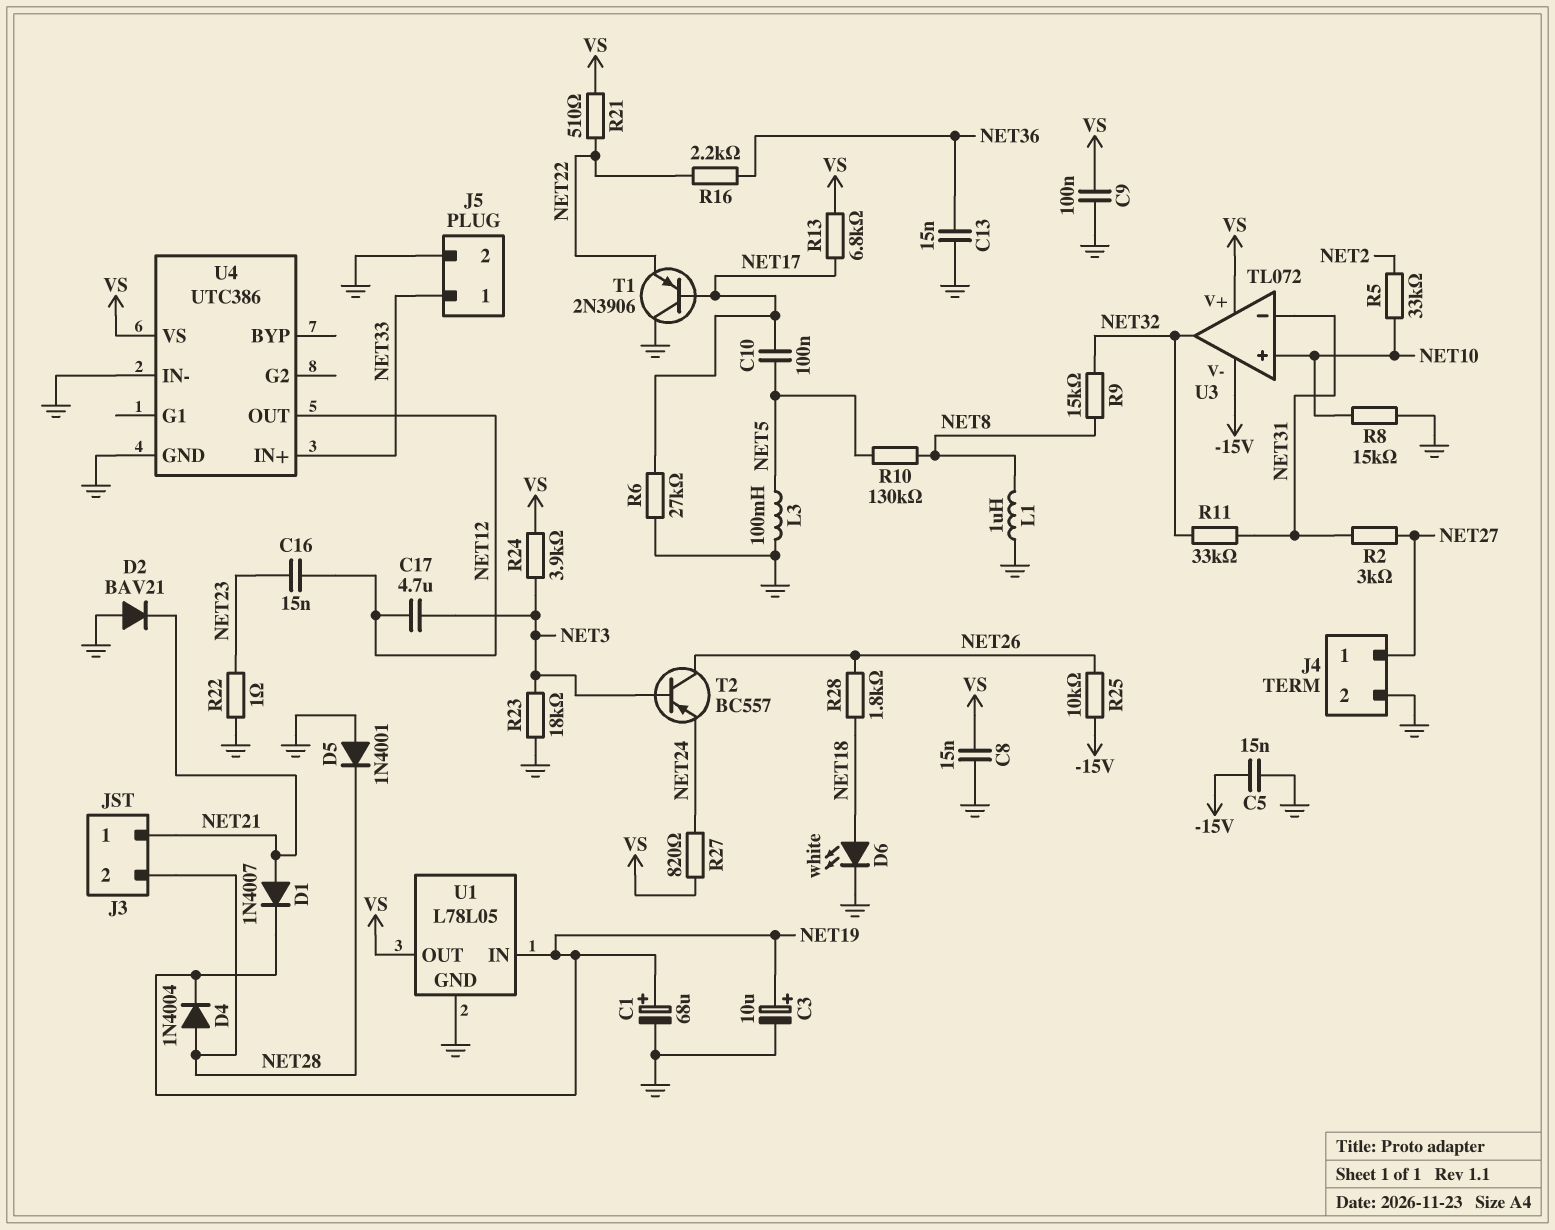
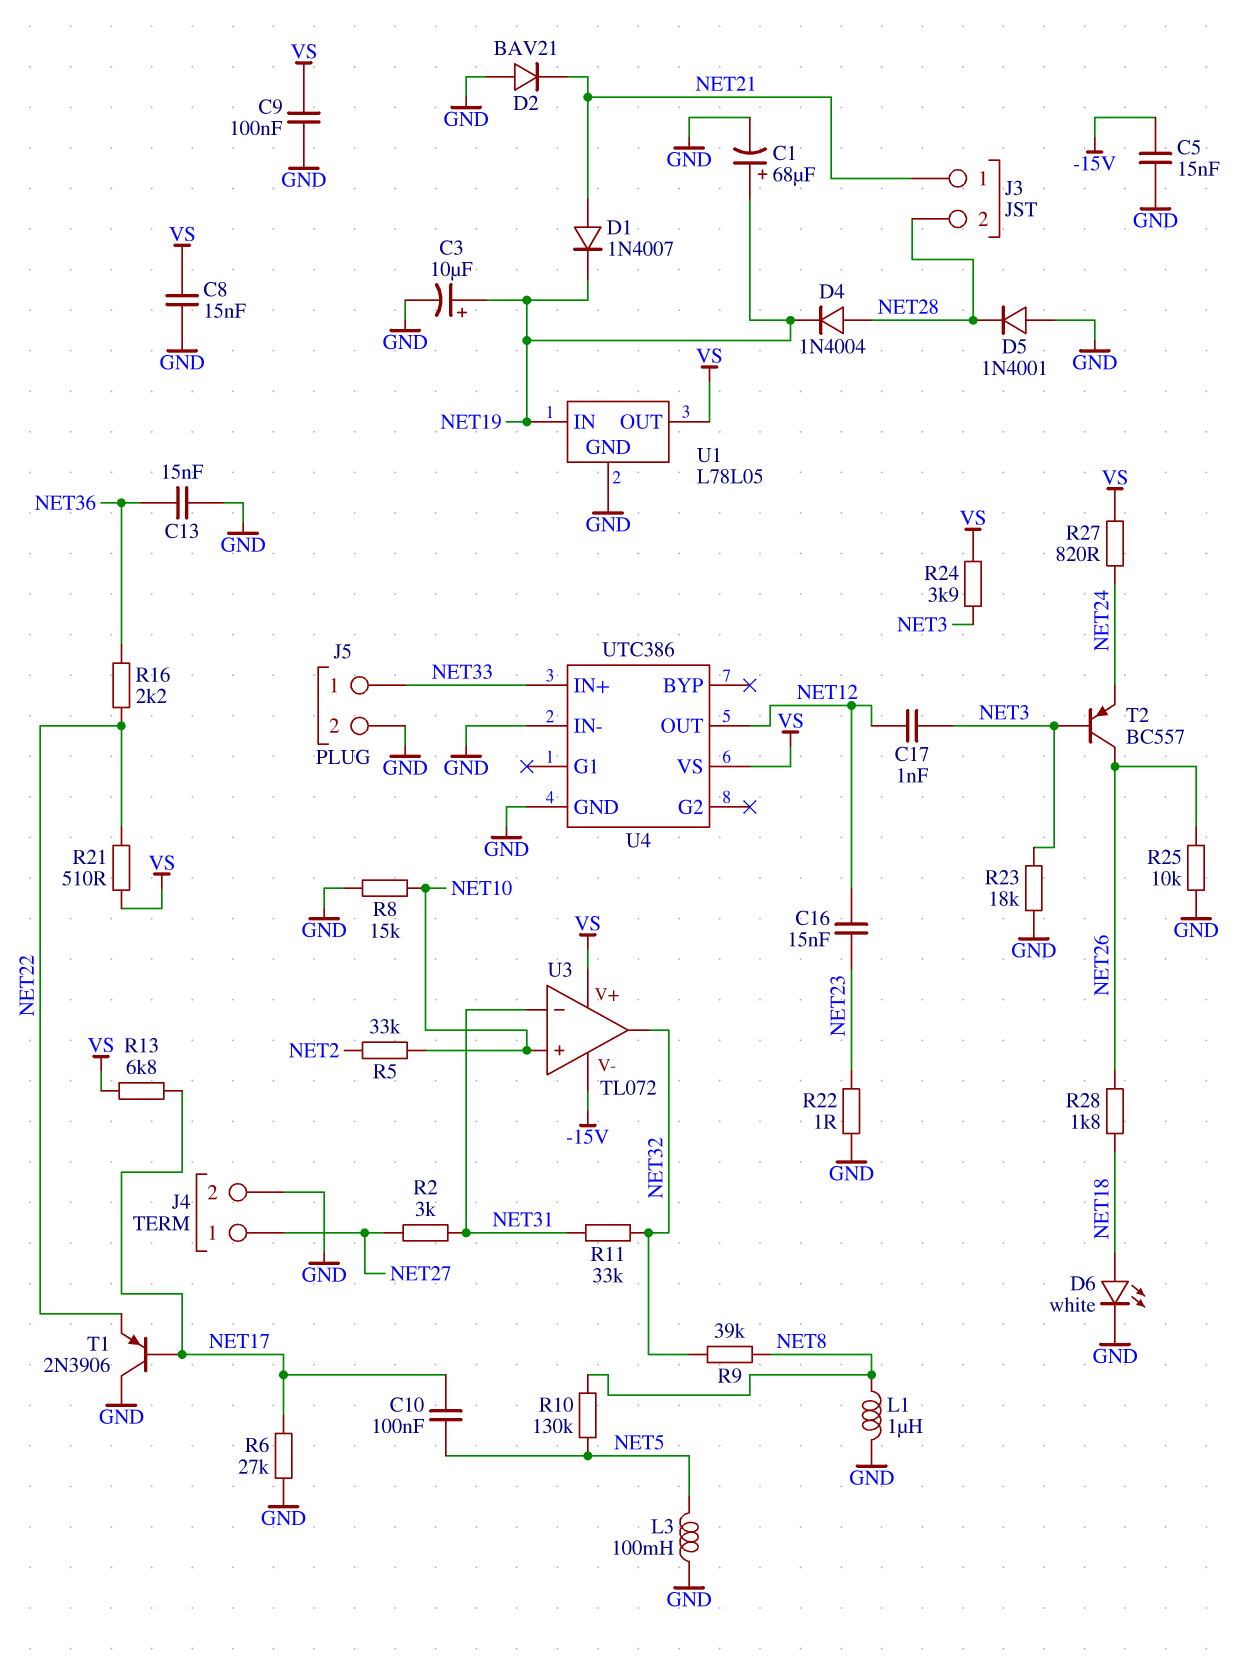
C17: 4.7uF (NET3, NET12) -> 1nF (NET3, NET12)
R9: 15k (NET8, NET32) -> 39k (NET8, NET32)
R25: 10k (-15V, NET26) -> 10k (GND, NET26)

